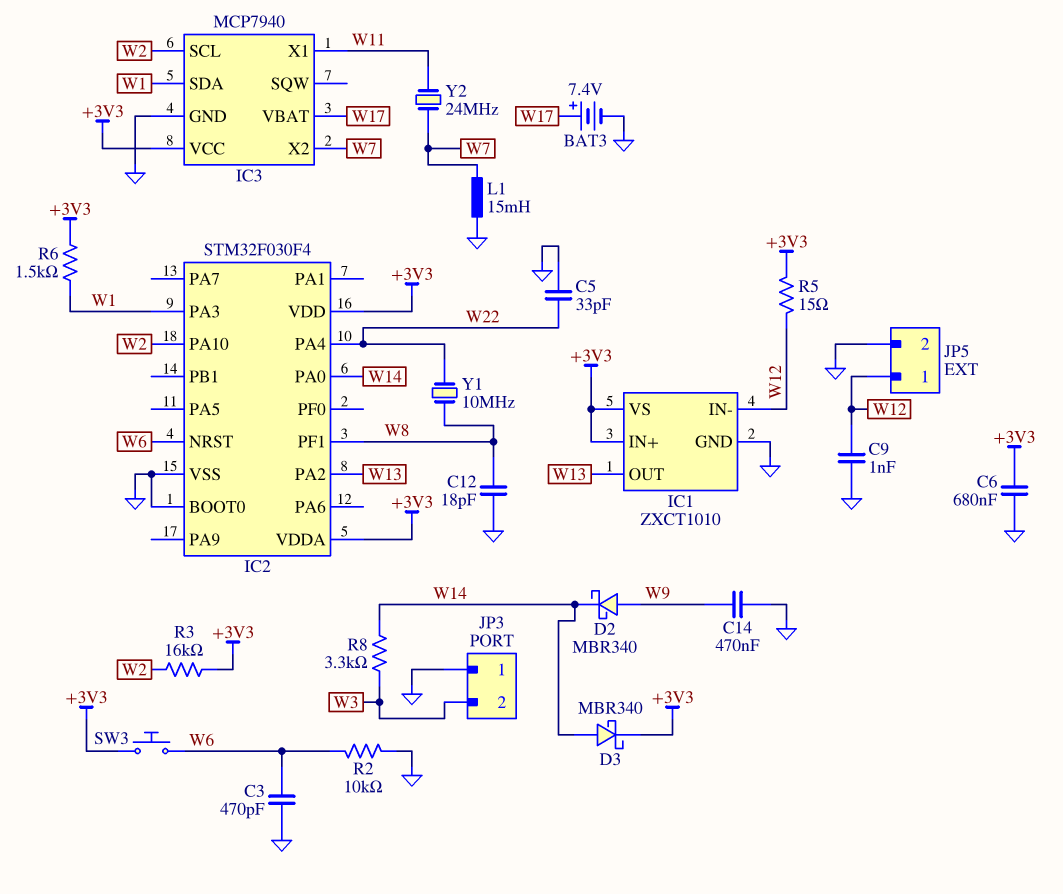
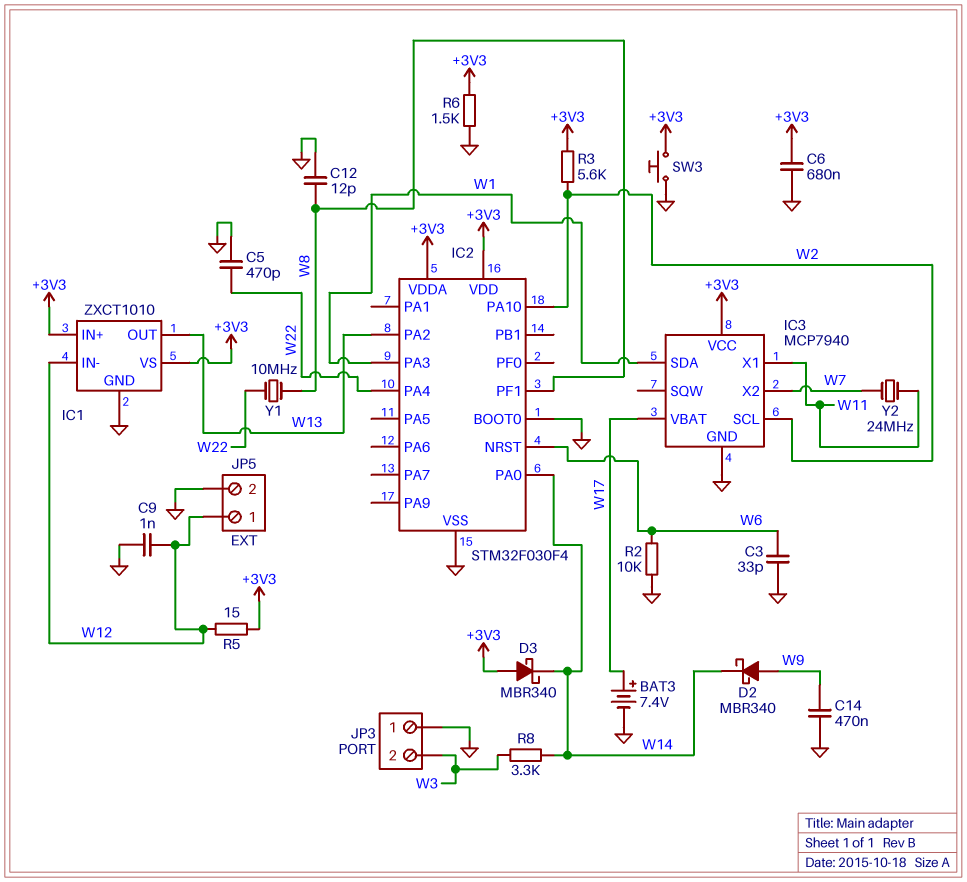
C3: 470pF (GND, W6) -> 33pF (GND, W6)
C5: 33pF (GND, W22) -> 470pF (GND, W22)
C12: 18pF (GND, W8) -> 12pF (GND, W8)
D3: schottky MBR340 (A W14, K +3V3) -> schottky MBR340 (A +3V3, K W14)
L1: 15mH (GND, W7) -> none
R3: 16k (+3V3, W2) -> 5.6k (+3V3, W2)
R6: 1.5k (+3V3, W1) -> 1.5k (+3V3, GND)
SW3: button (+3V3, W6) -> button (+3V3, GND)

